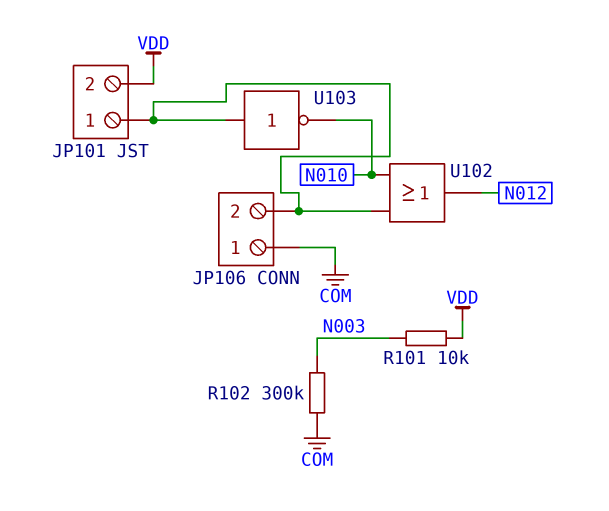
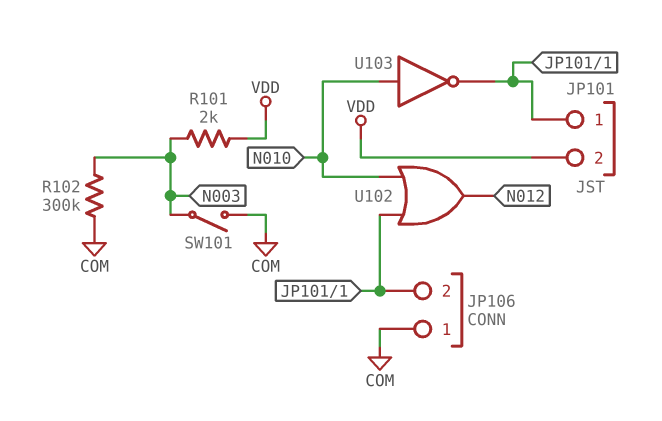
R101: 10k (N003, VDD) -> 2k (N003, VDD)
SW101: none -> switch (COM, N003)
U103: NOT (in JP101/1, out N010) -> NOT (in N010, out JP101/1)

